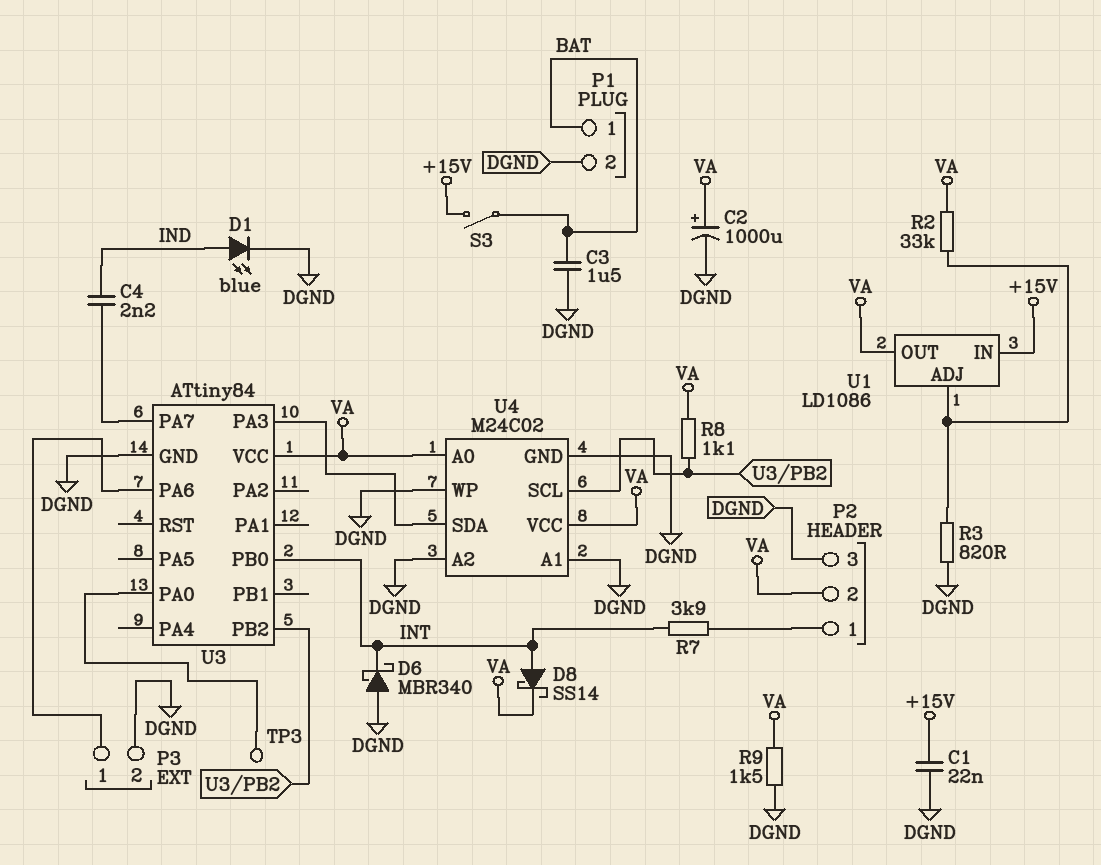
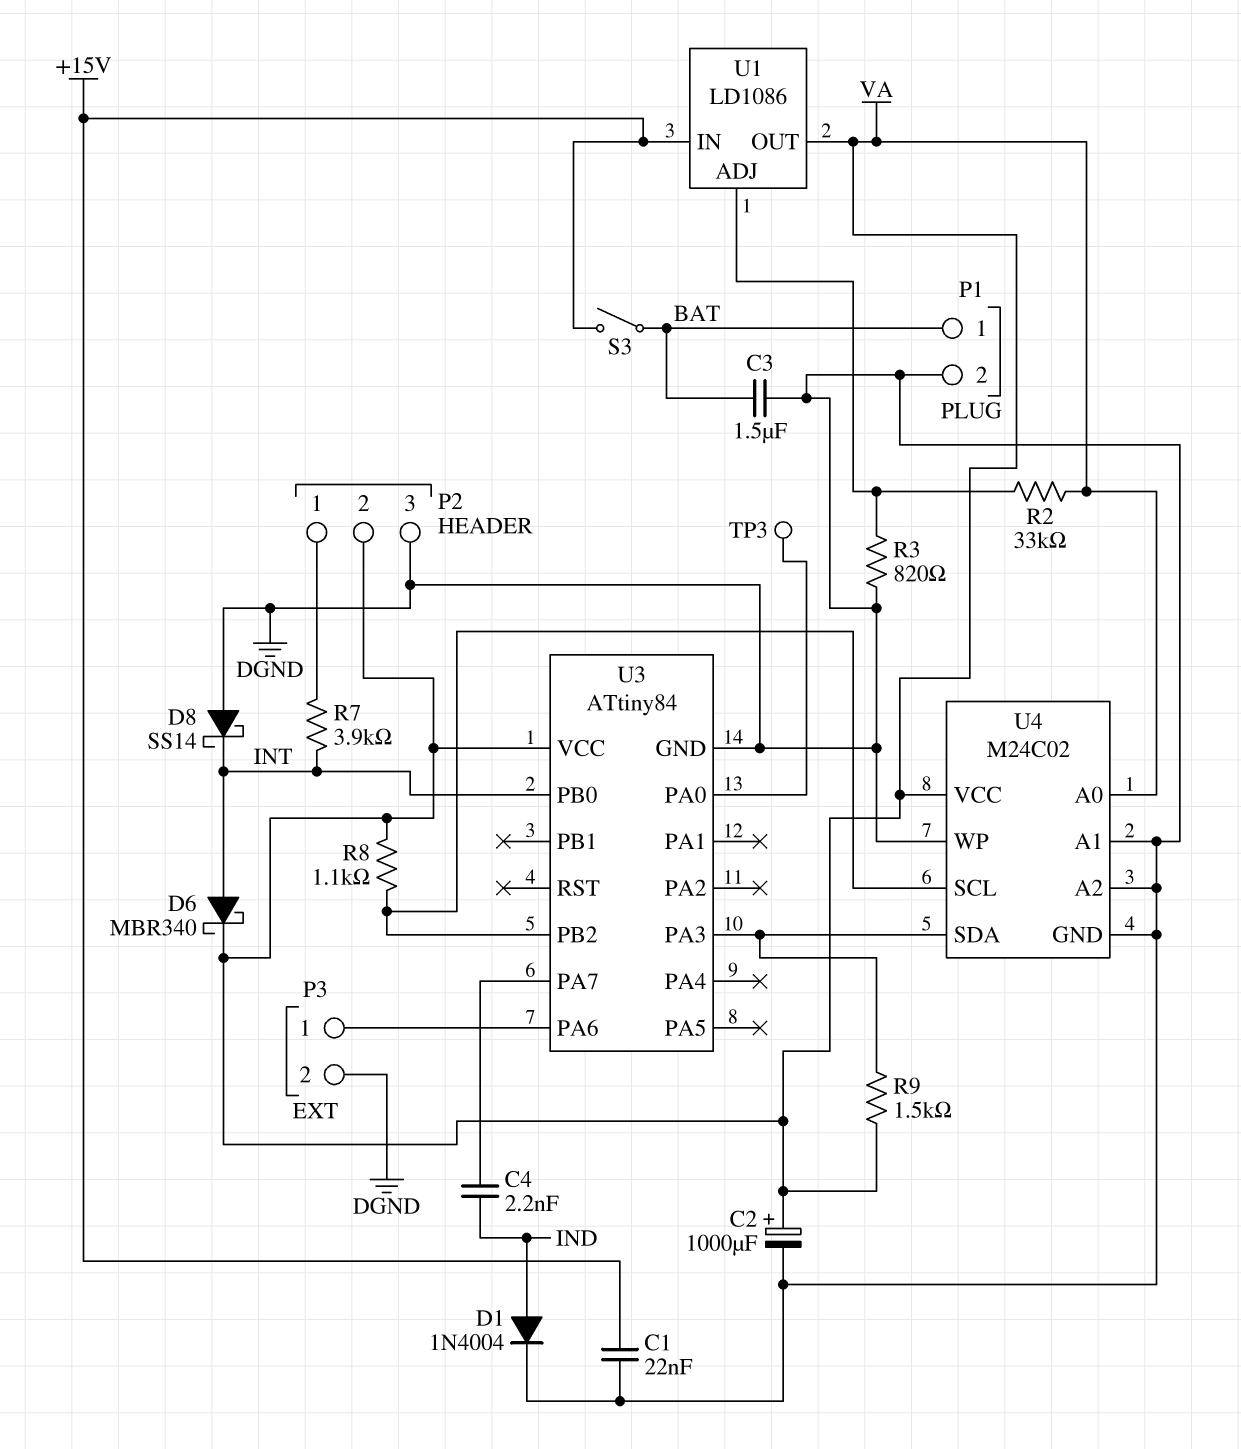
D1: LED blue (A IND, K DGND) -> diode 1N4004 (A IND, K DGND)
D6: schottky MBR340 (A DGND, K INT) -> schottky MBR340 (A INT, K VA)
D8: schottky SS14 (A INT, K VA) -> schottky SS14 (A DGND, K INT)
R9: 1.5k (DGND, VA) -> 1.5k (U3/PA3, VA)

